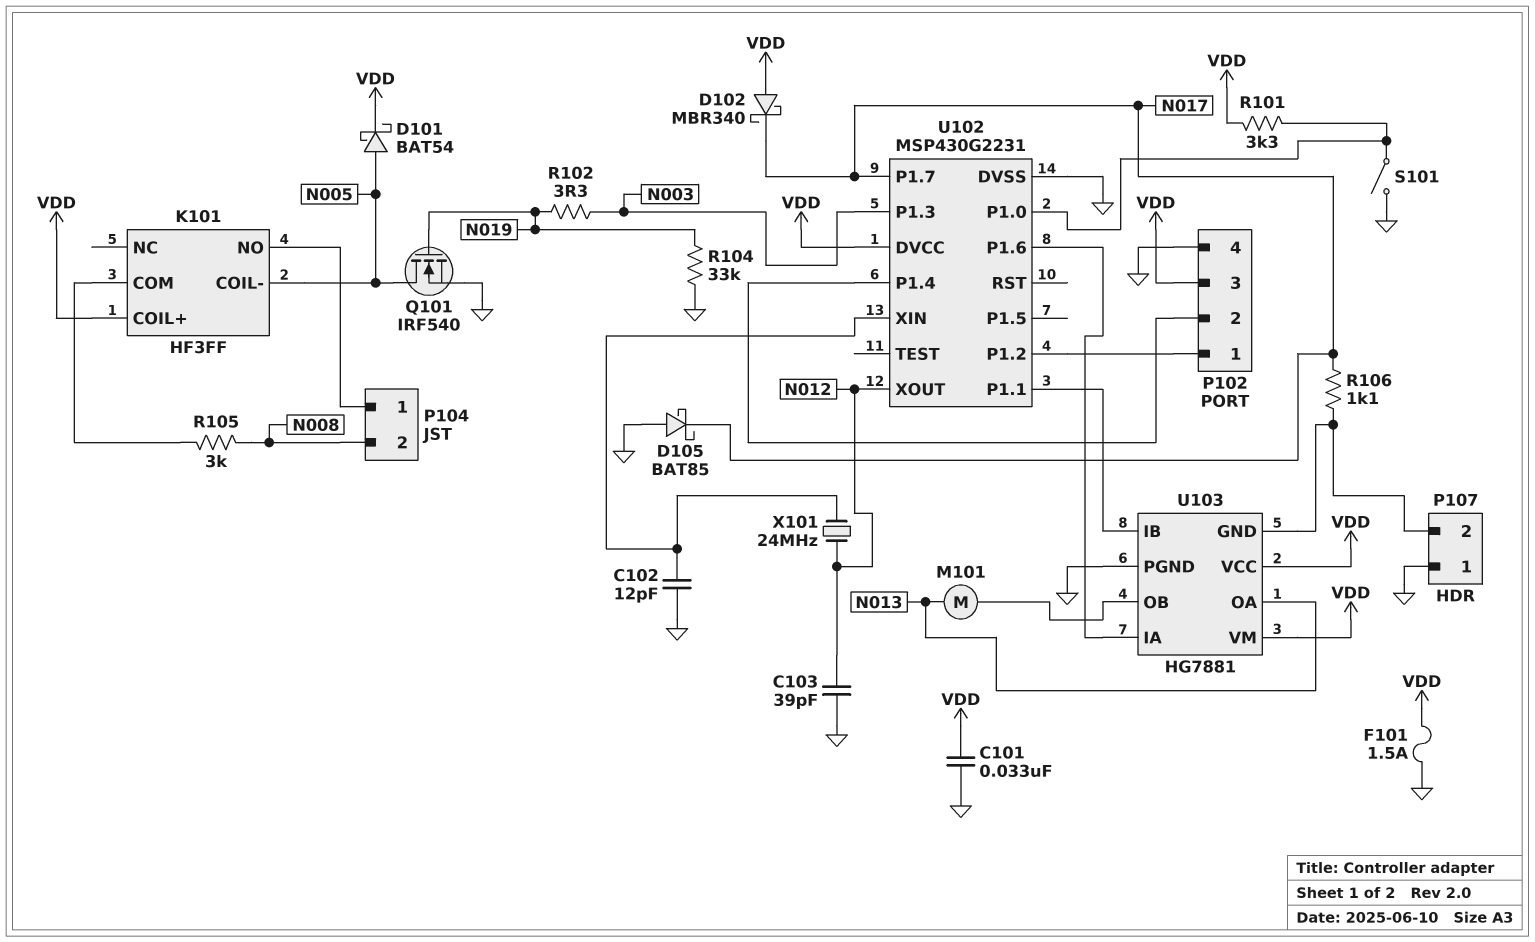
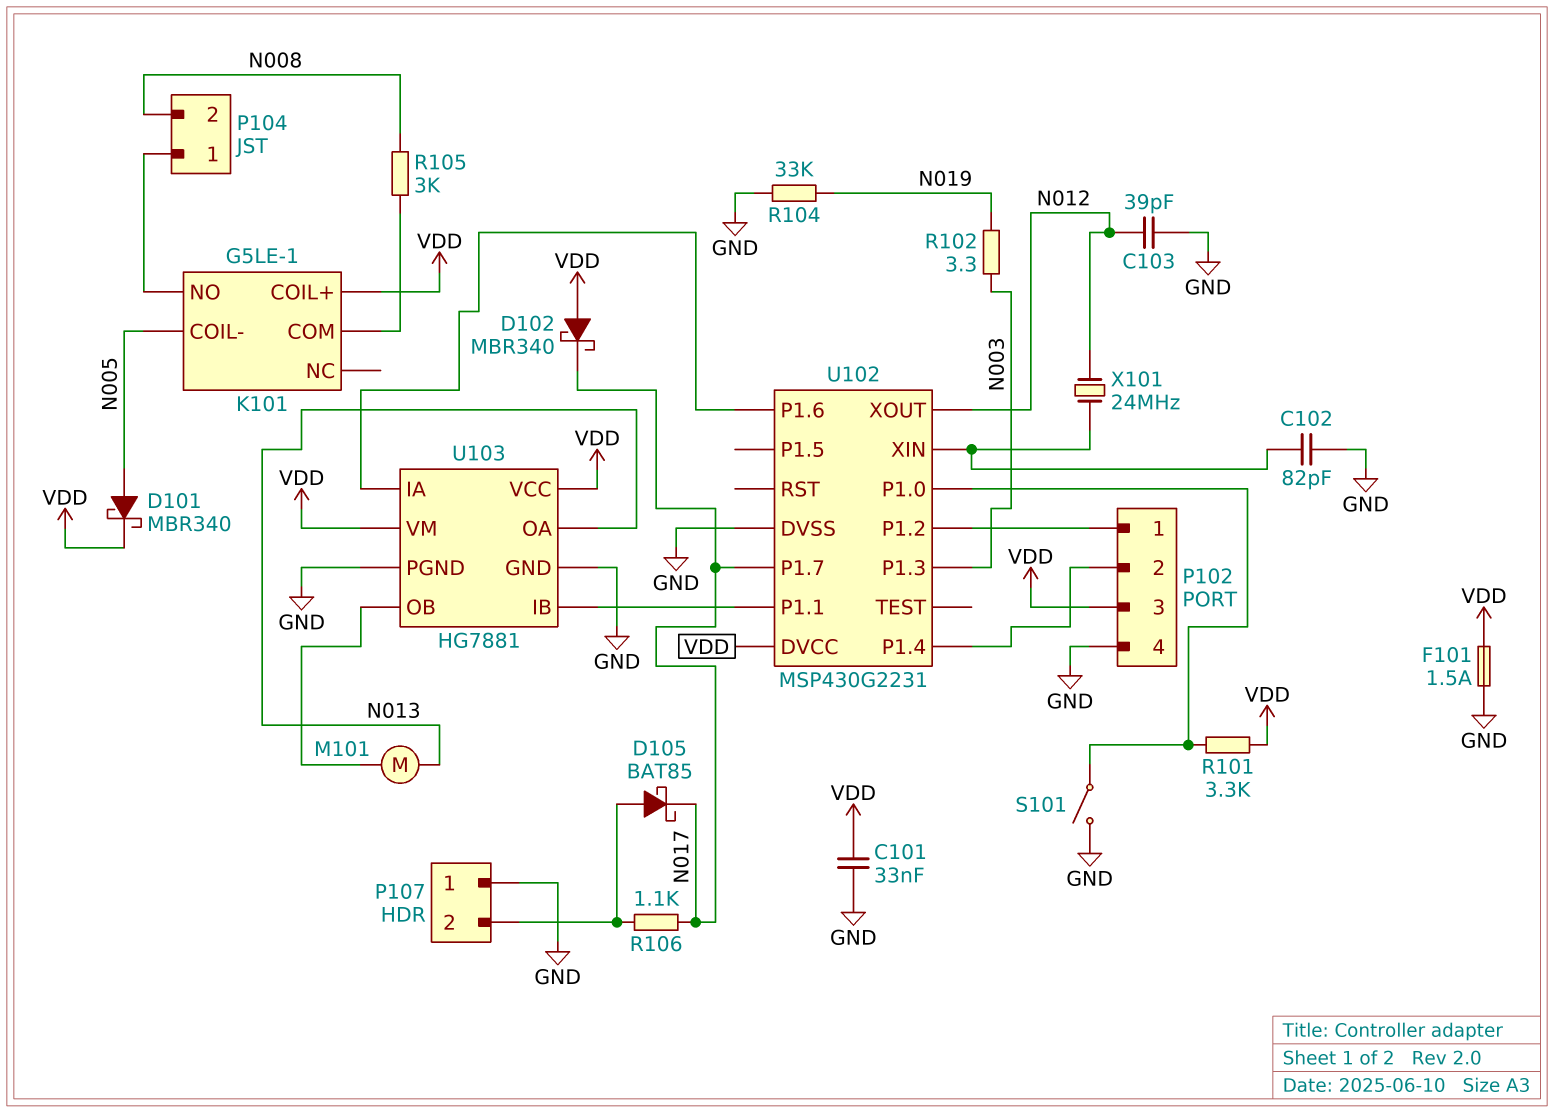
C102: 12pF (GND, U102/XIN) -> 82pF (GND, U102/XIN)
D101: schottky BAT54 (A N005, K VDD) -> schottky MBR340 (A N005, K VDD)
D105: schottky BAT85 (A GND, K N017) -> schottky BAT85 (A P107/2, K N017)
K101: HF3FF -> G5LE-1
Q101: NMOS IRF540 (G N019, D N005, S GND) -> none
U103 pin GND: P107/2 -> GND

